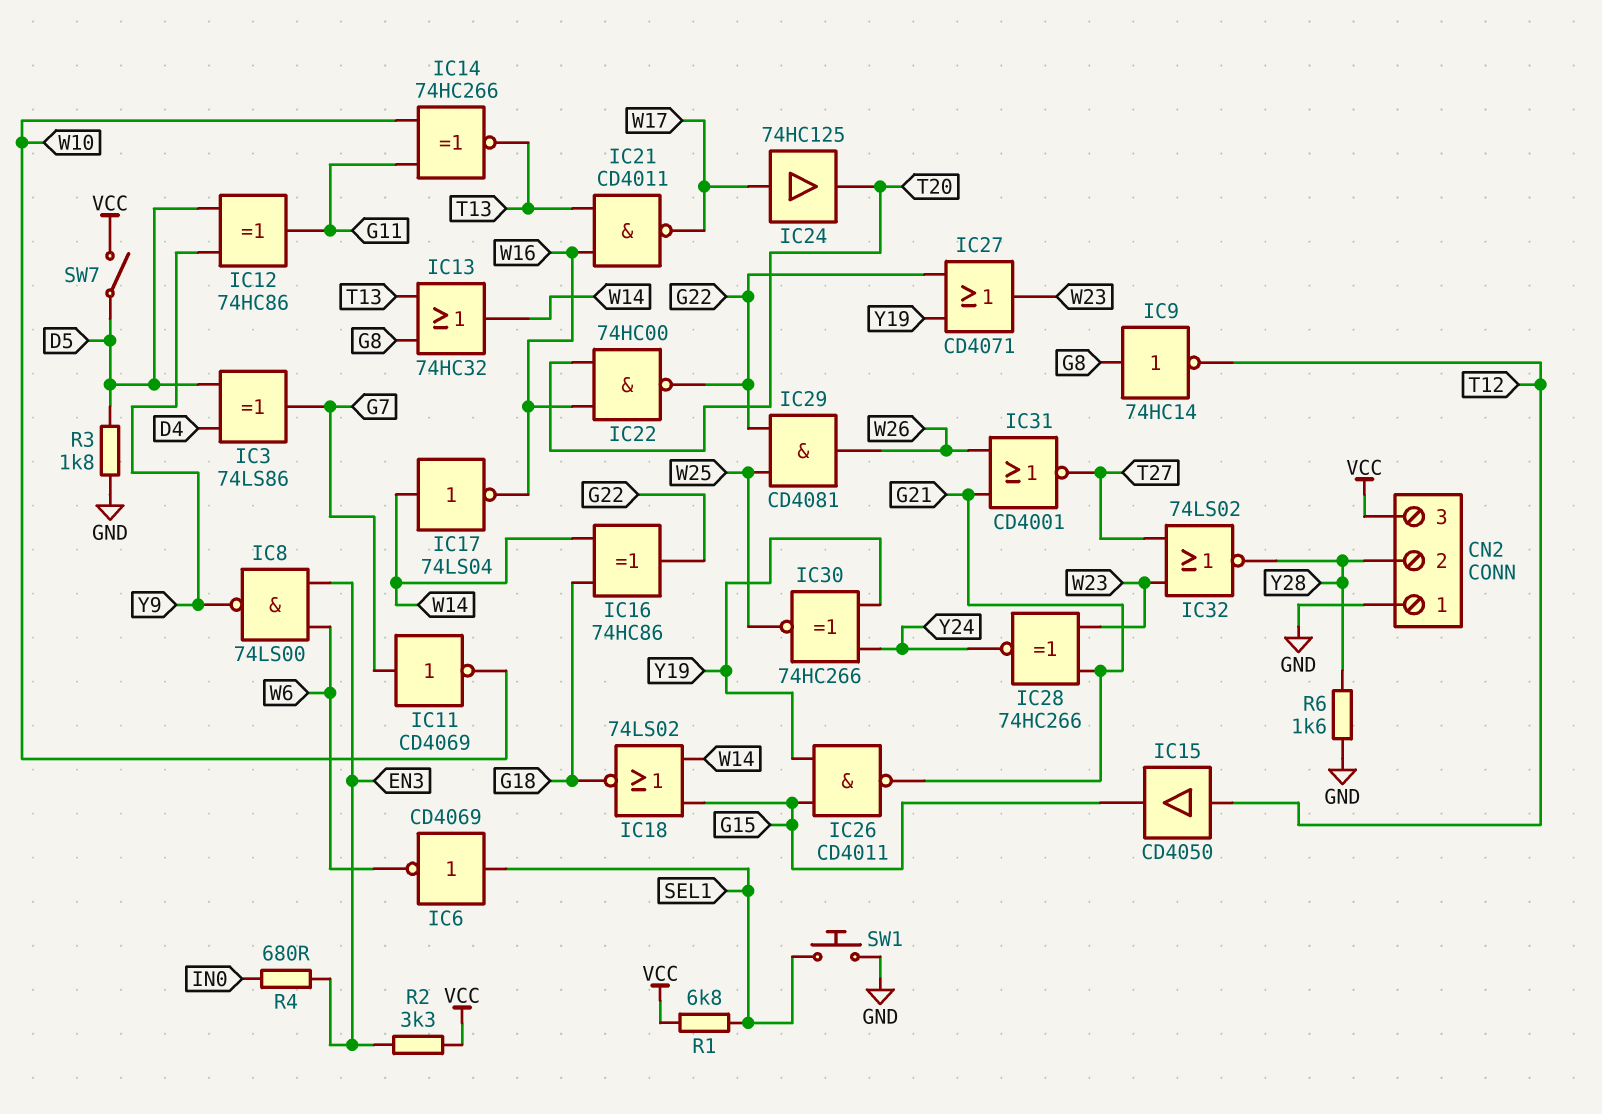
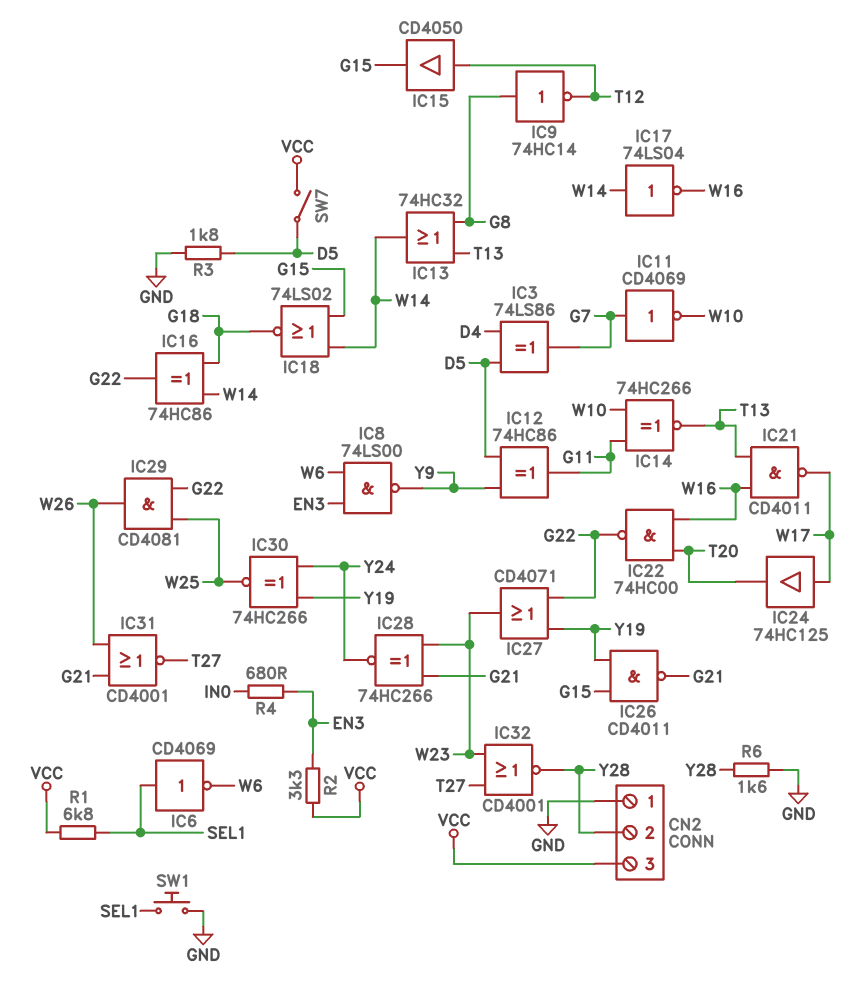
IC32: NOR 74LS02 (in T27, in W23, out Y28) -> NOR CD4001 (in T27, in W23, out Y28)

